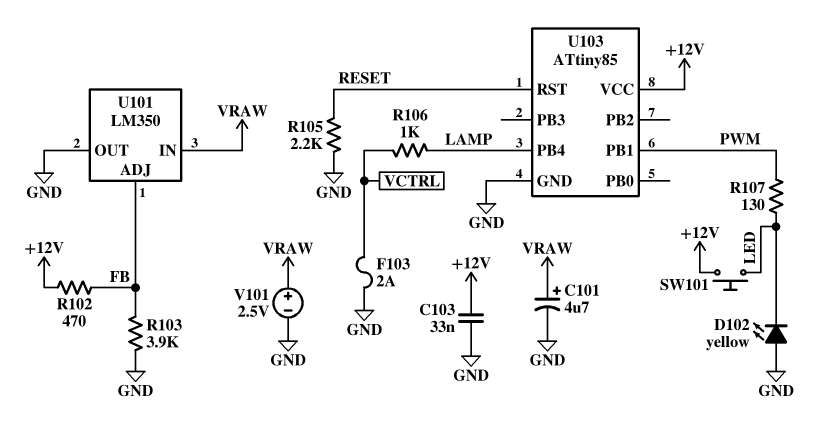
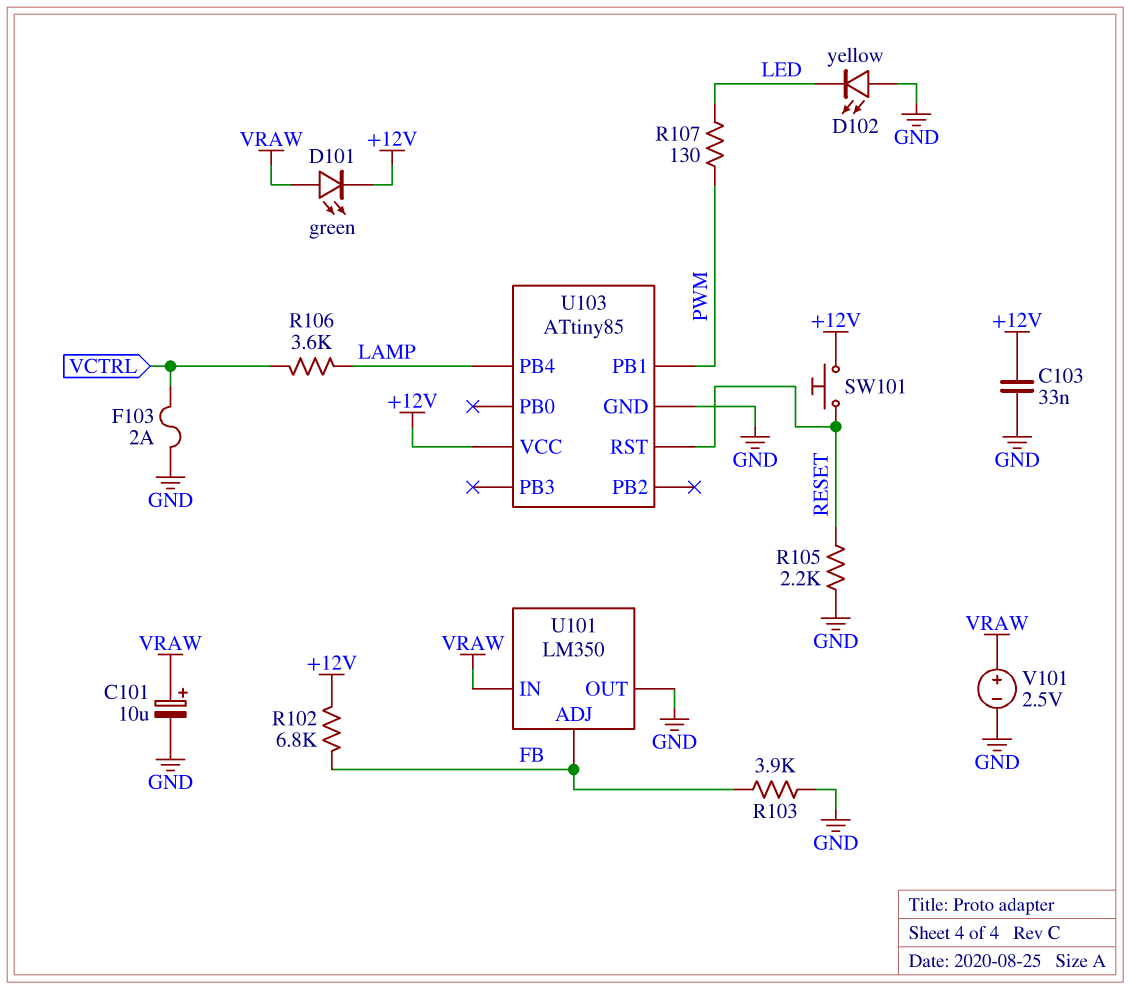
C101: 4.7uF (plus VRAW, minus GND) -> 10uF (plus VRAW, minus GND)
D101: none -> LED green (A VRAW, K +12V)
R102: 470 (+12V, FB) -> 6.8k (+12V, FB)
R106: 1k (LAMP, VCTRL) -> 3.6k (LAMP, VCTRL)
SW101: button (+12V, LED) -> button (+12V, RESET)

